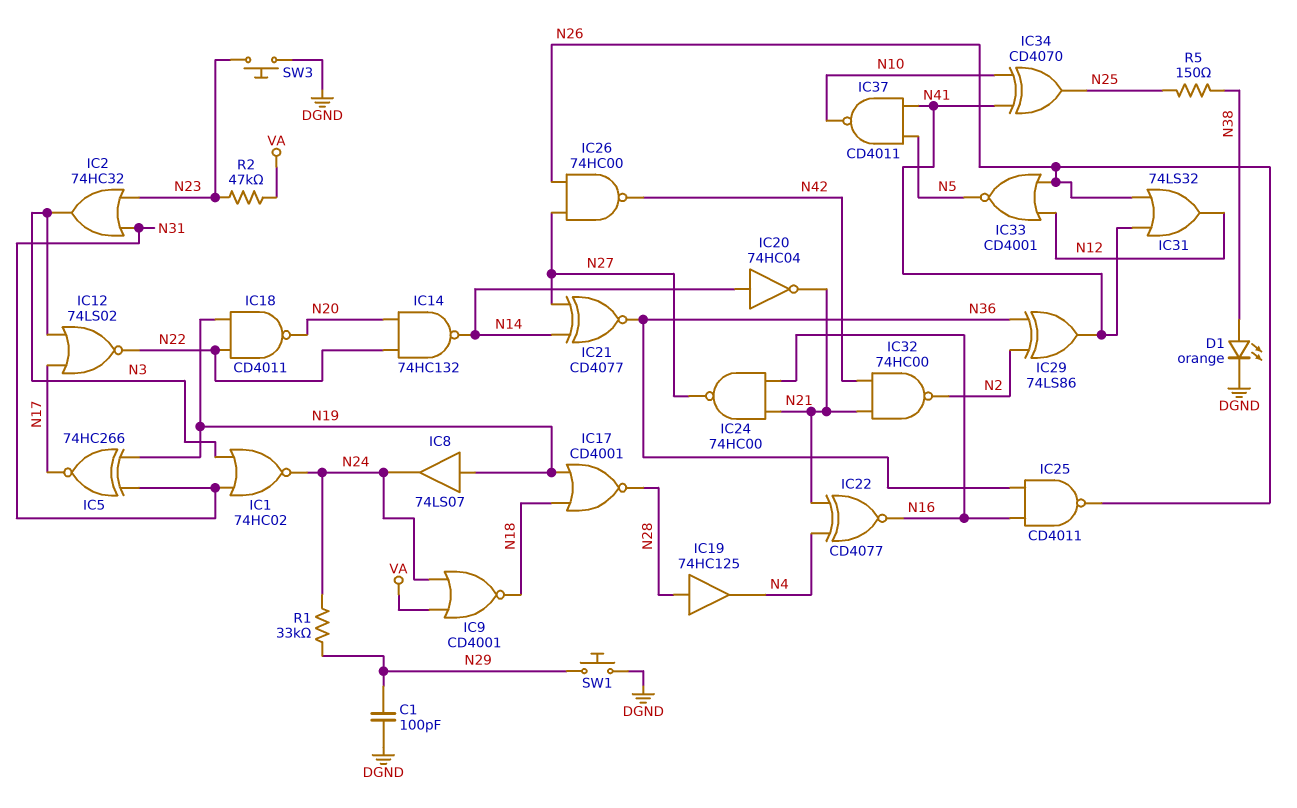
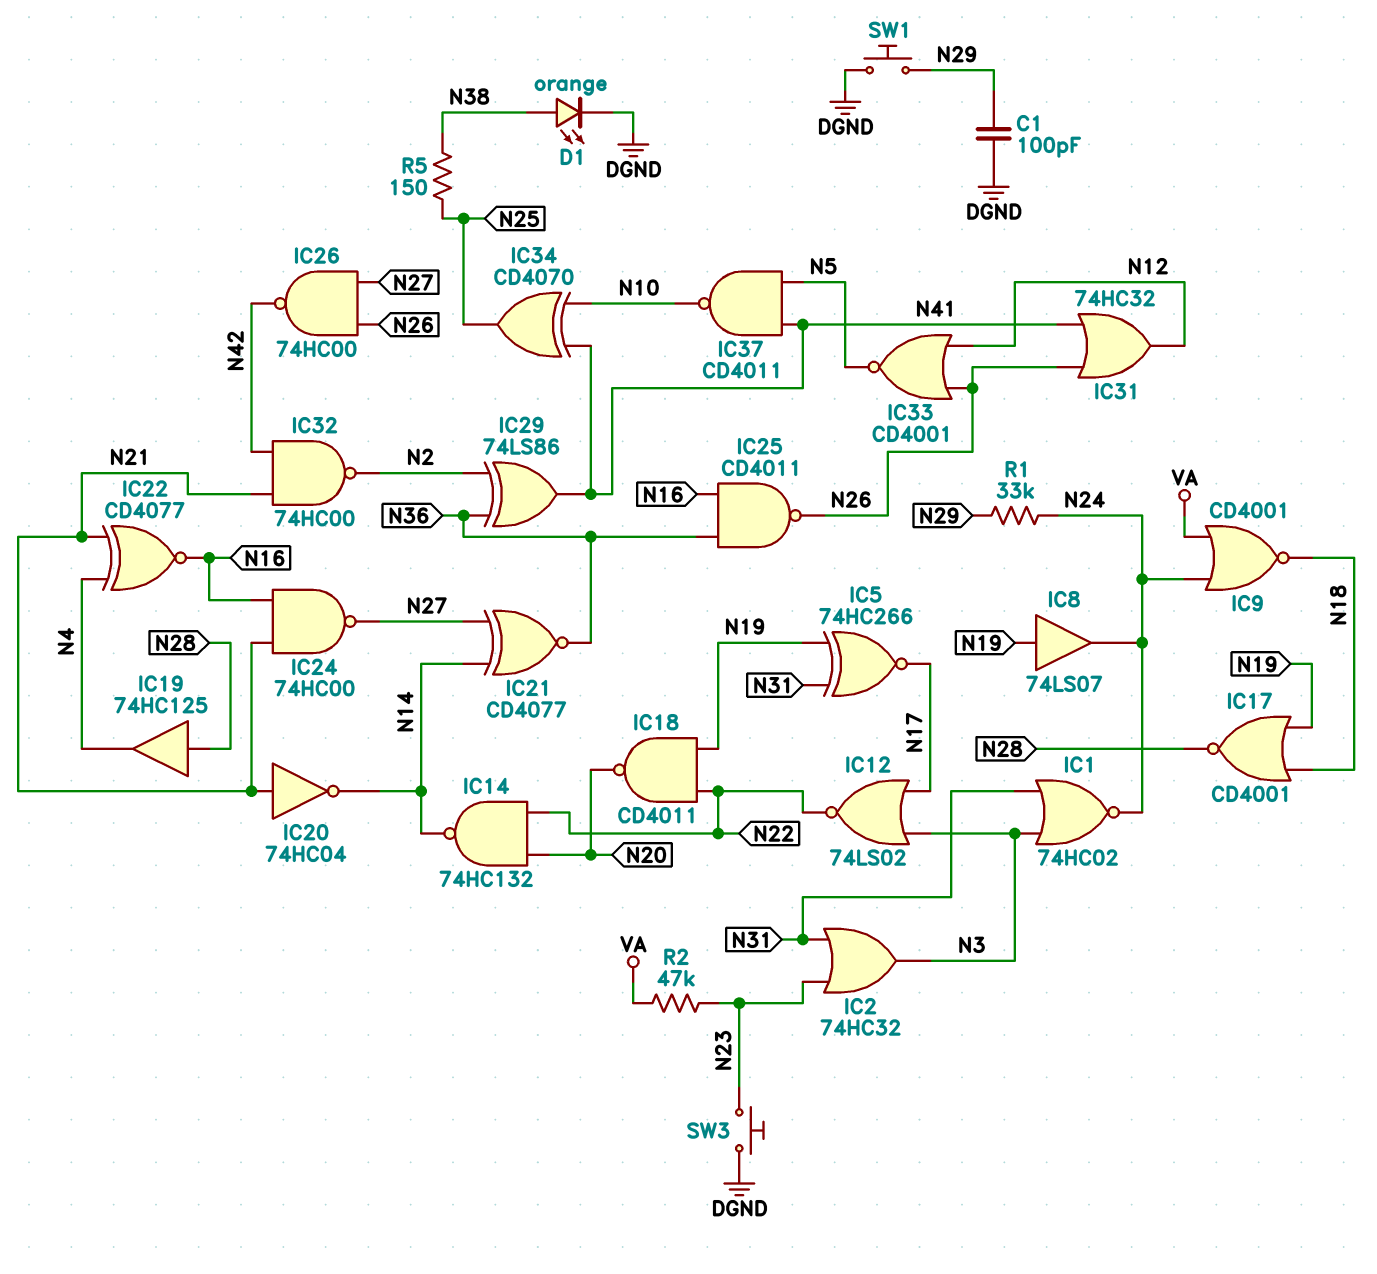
IC20: NOT 74HC04 (in N14, out N21) -> NOT 74HC04 (in N21, out N14)
IC31: OR 74LS32 (in N26, in N41, out N12) -> OR 74HC32 (in N26, in N41, out N12)

